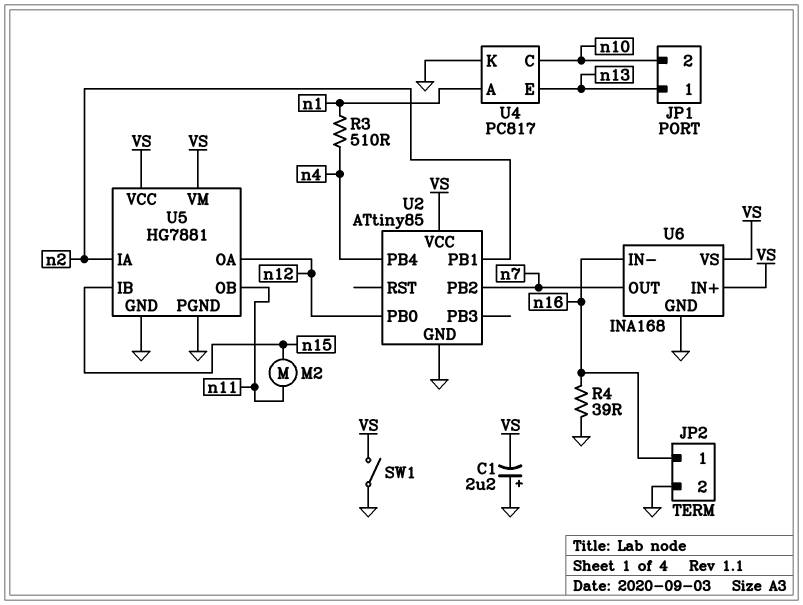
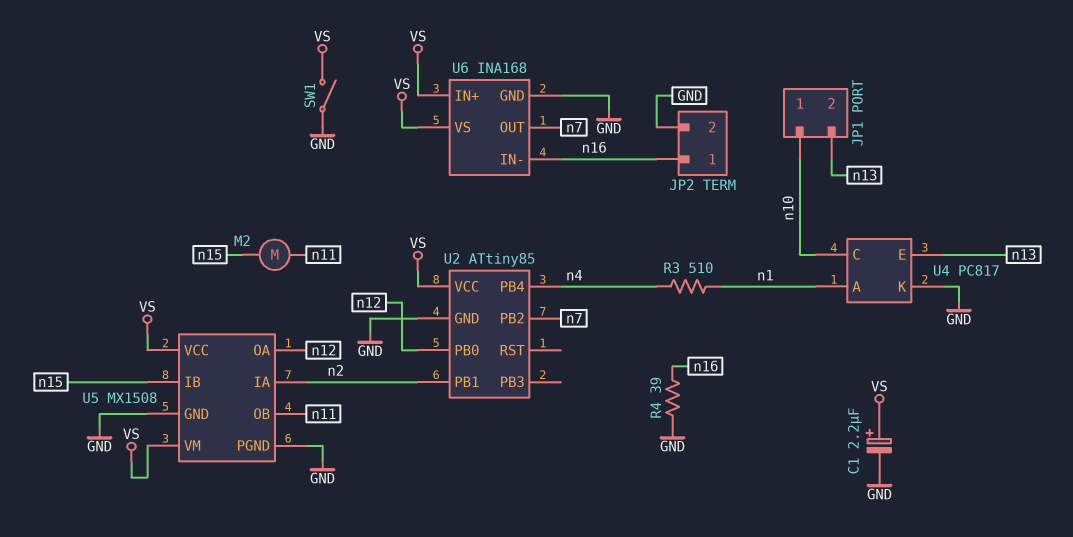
C1: 2.2uF (plus GND, minus VS) -> 2.2uF (plus VS, minus GND)
JP1 pin 1: n13 -> n10
JP1 pin 2: n10 -> n13
U5: HG7881 -> MX1508

